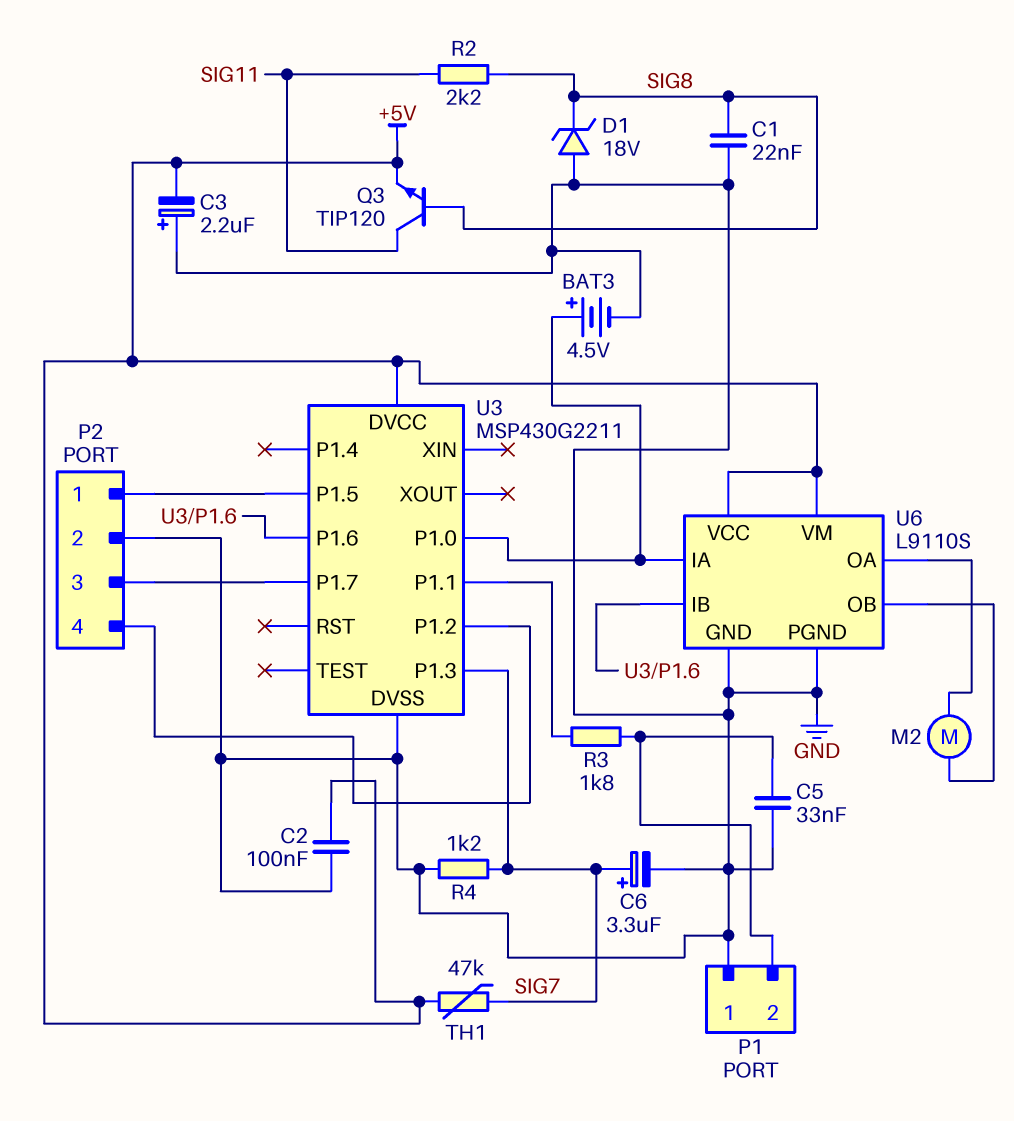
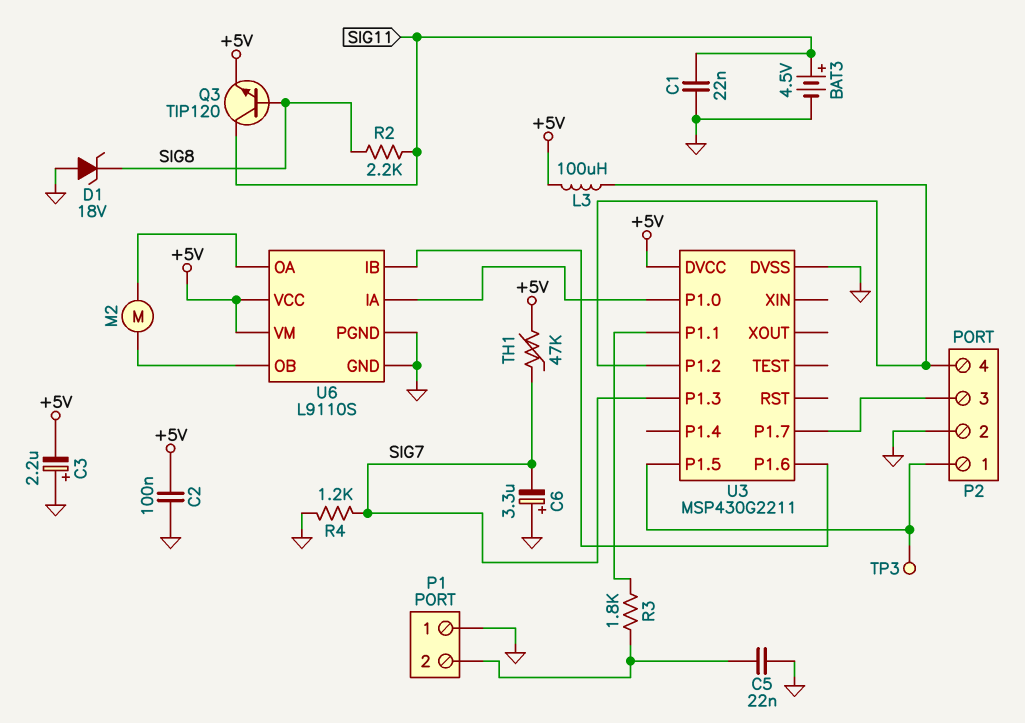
BAT3: 4.5V (plus U3/P1.0, minus GND) -> 4.5V (plus SIG11, minus GND)
C1: 22nF (GND, SIG8) -> 22nF (GND, SIG11)
C5: 33nF (GND, P1/2) -> 22nF (GND, P1/2)
C6: 3.3uF (plus SIG7, minus GND) -> 3.3uF (plus GND, minus SIG7)
L3: none -> 100uH (+5V, P2/4)
TP3: none -> test point (P2/1)

